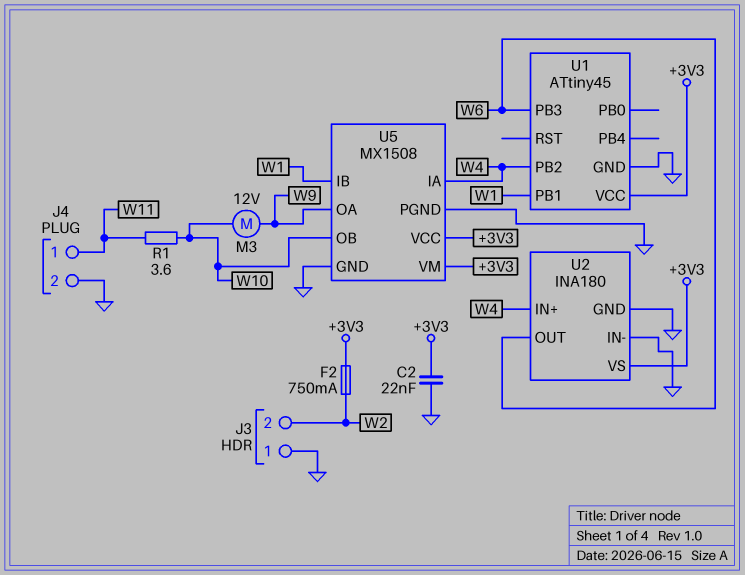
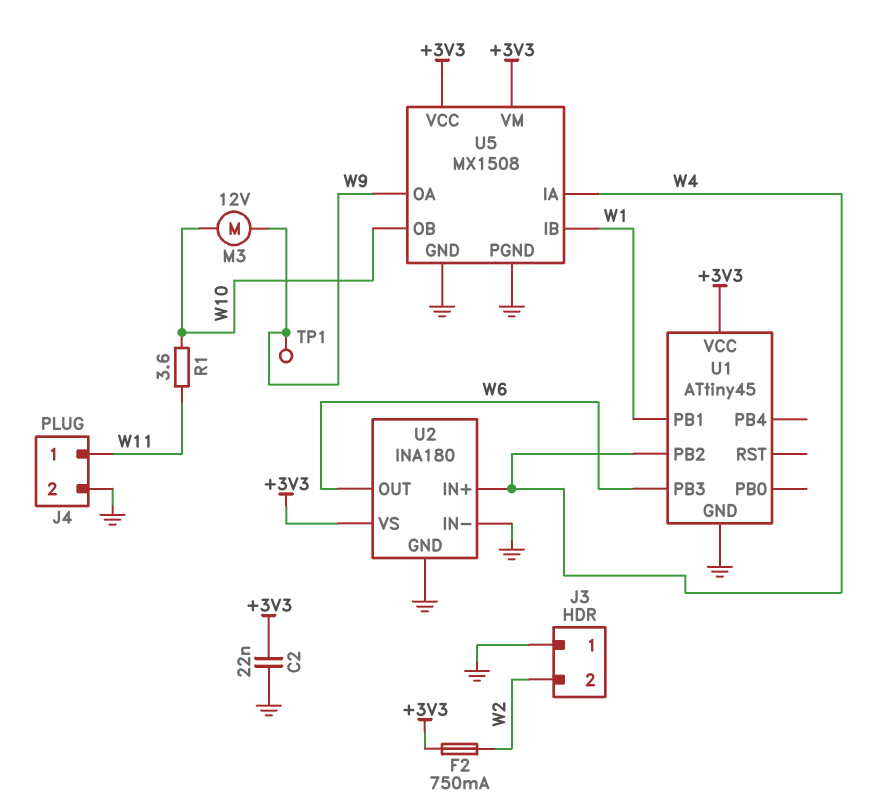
TP1: none -> test point (W9)

